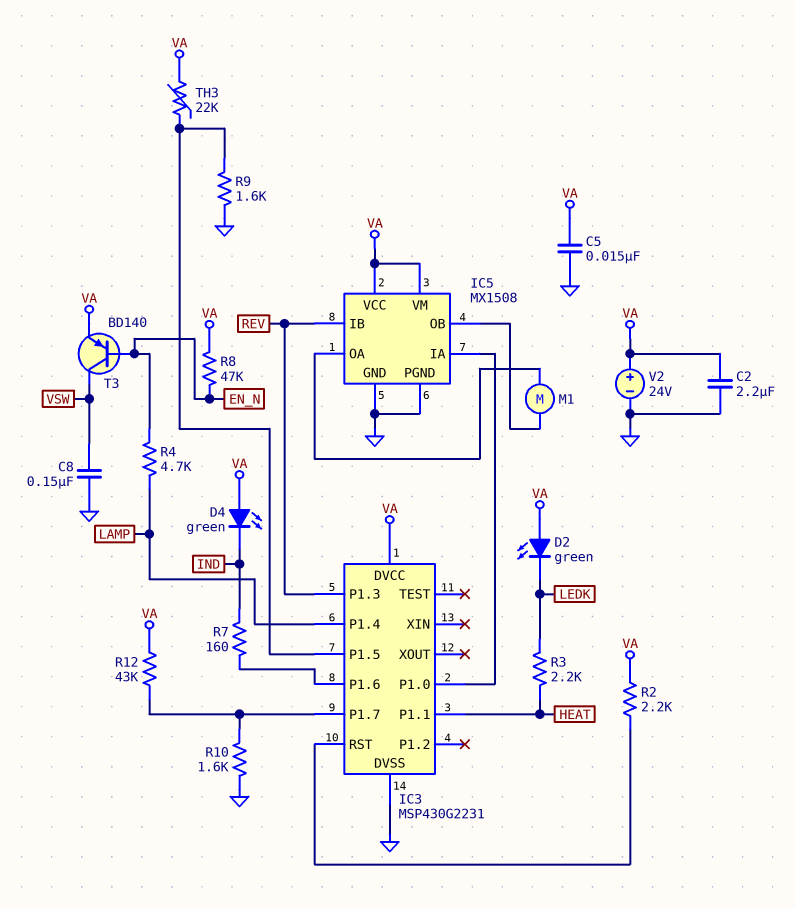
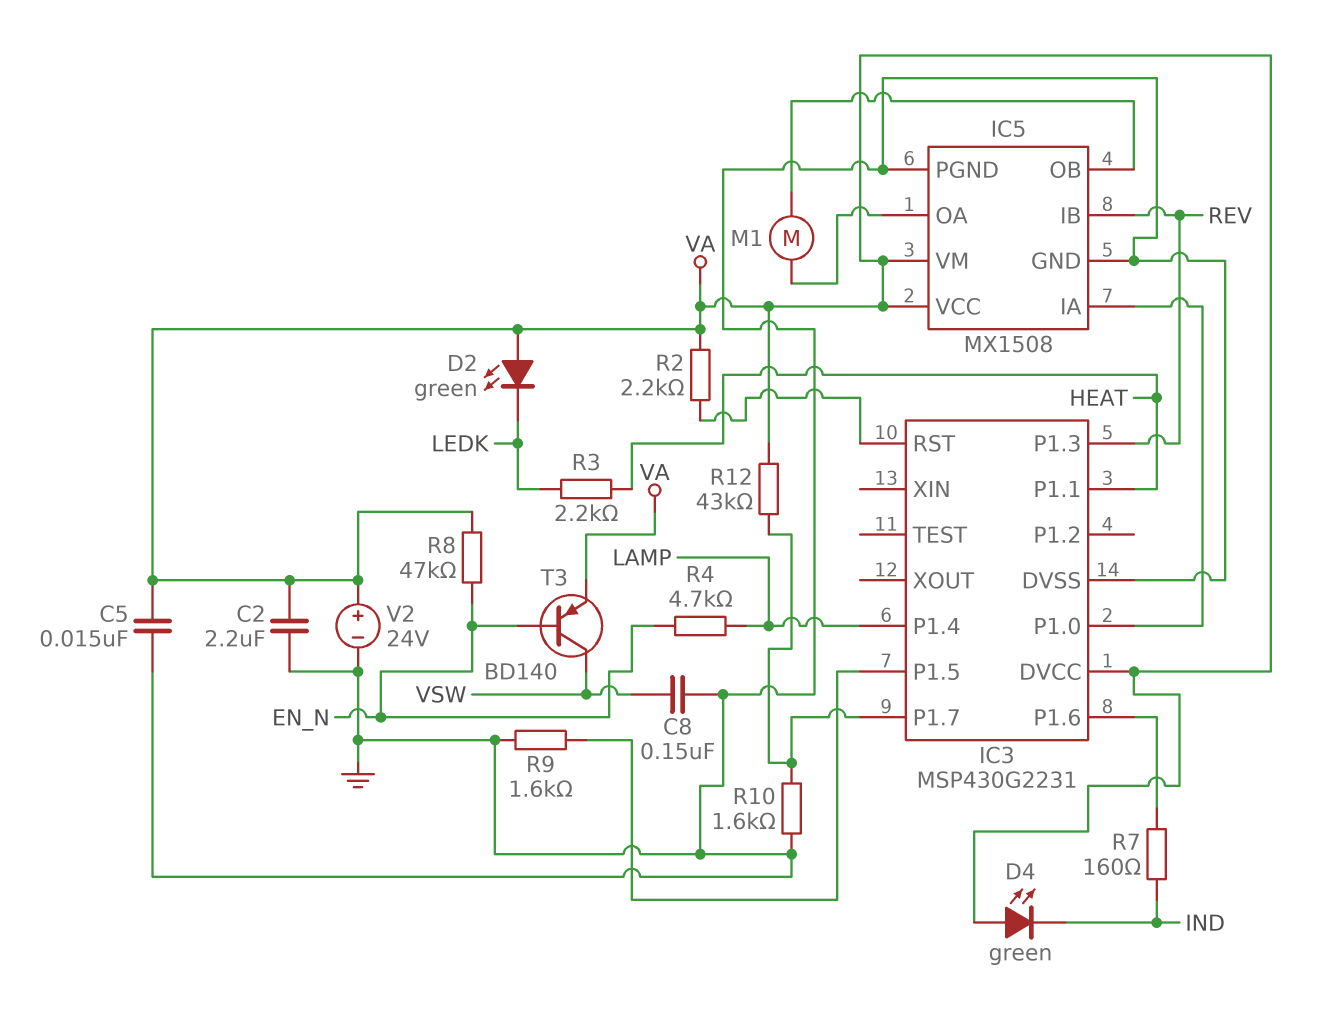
TH3: 22k (IC3/P1.5, VA) -> none

